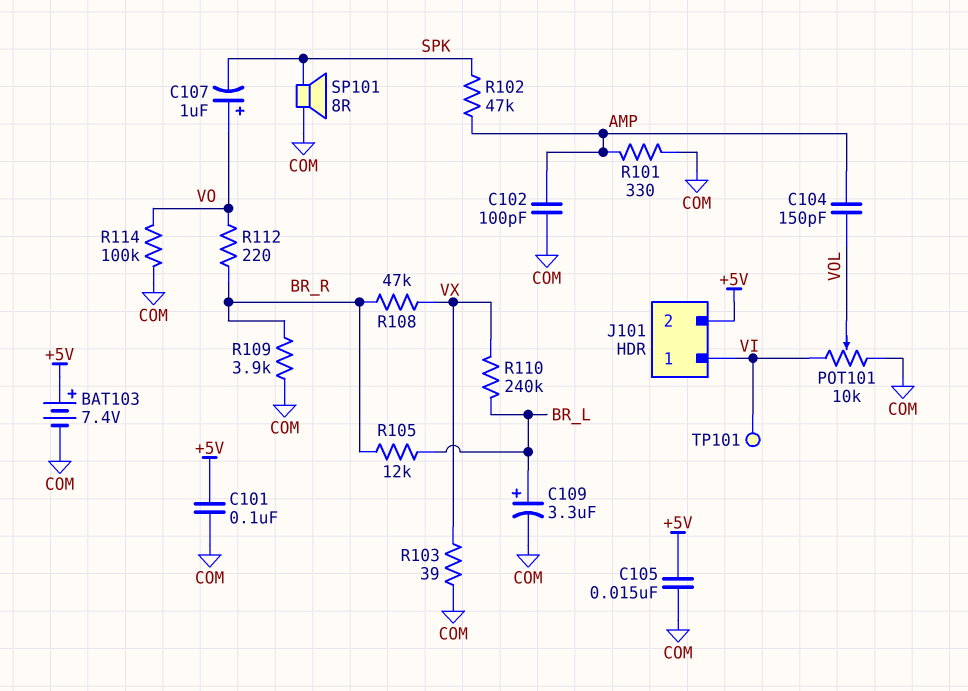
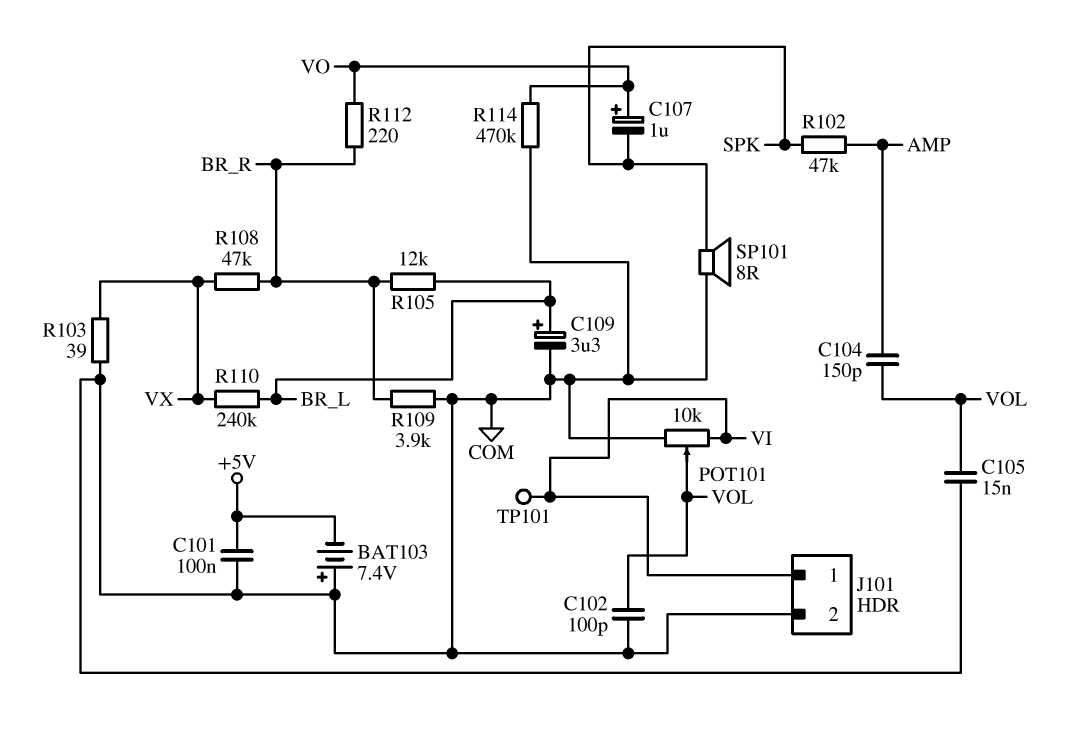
BAT103: 7.4V (plus +5V, minus COM) -> 7.4V (plus COM, minus +5V)
C102: 100pF (AMP, COM) -> 100pF (COM, VOL)
C105: 15nF (+5V, COM) -> 15nF (COM, VOL)
J101 pin 2: +5V -> COM
R101: 330 (AMP, COM) -> none
R114: 100k (COM, VO) -> 470k (COM, VO)

